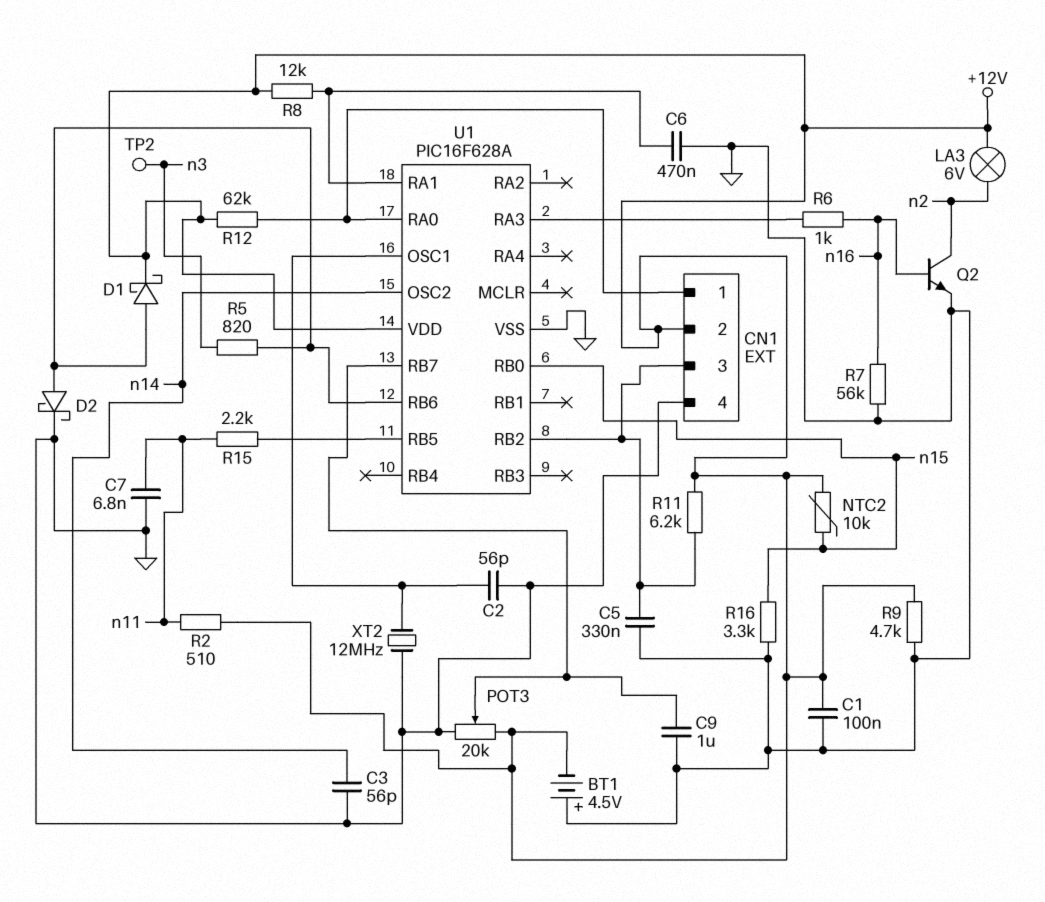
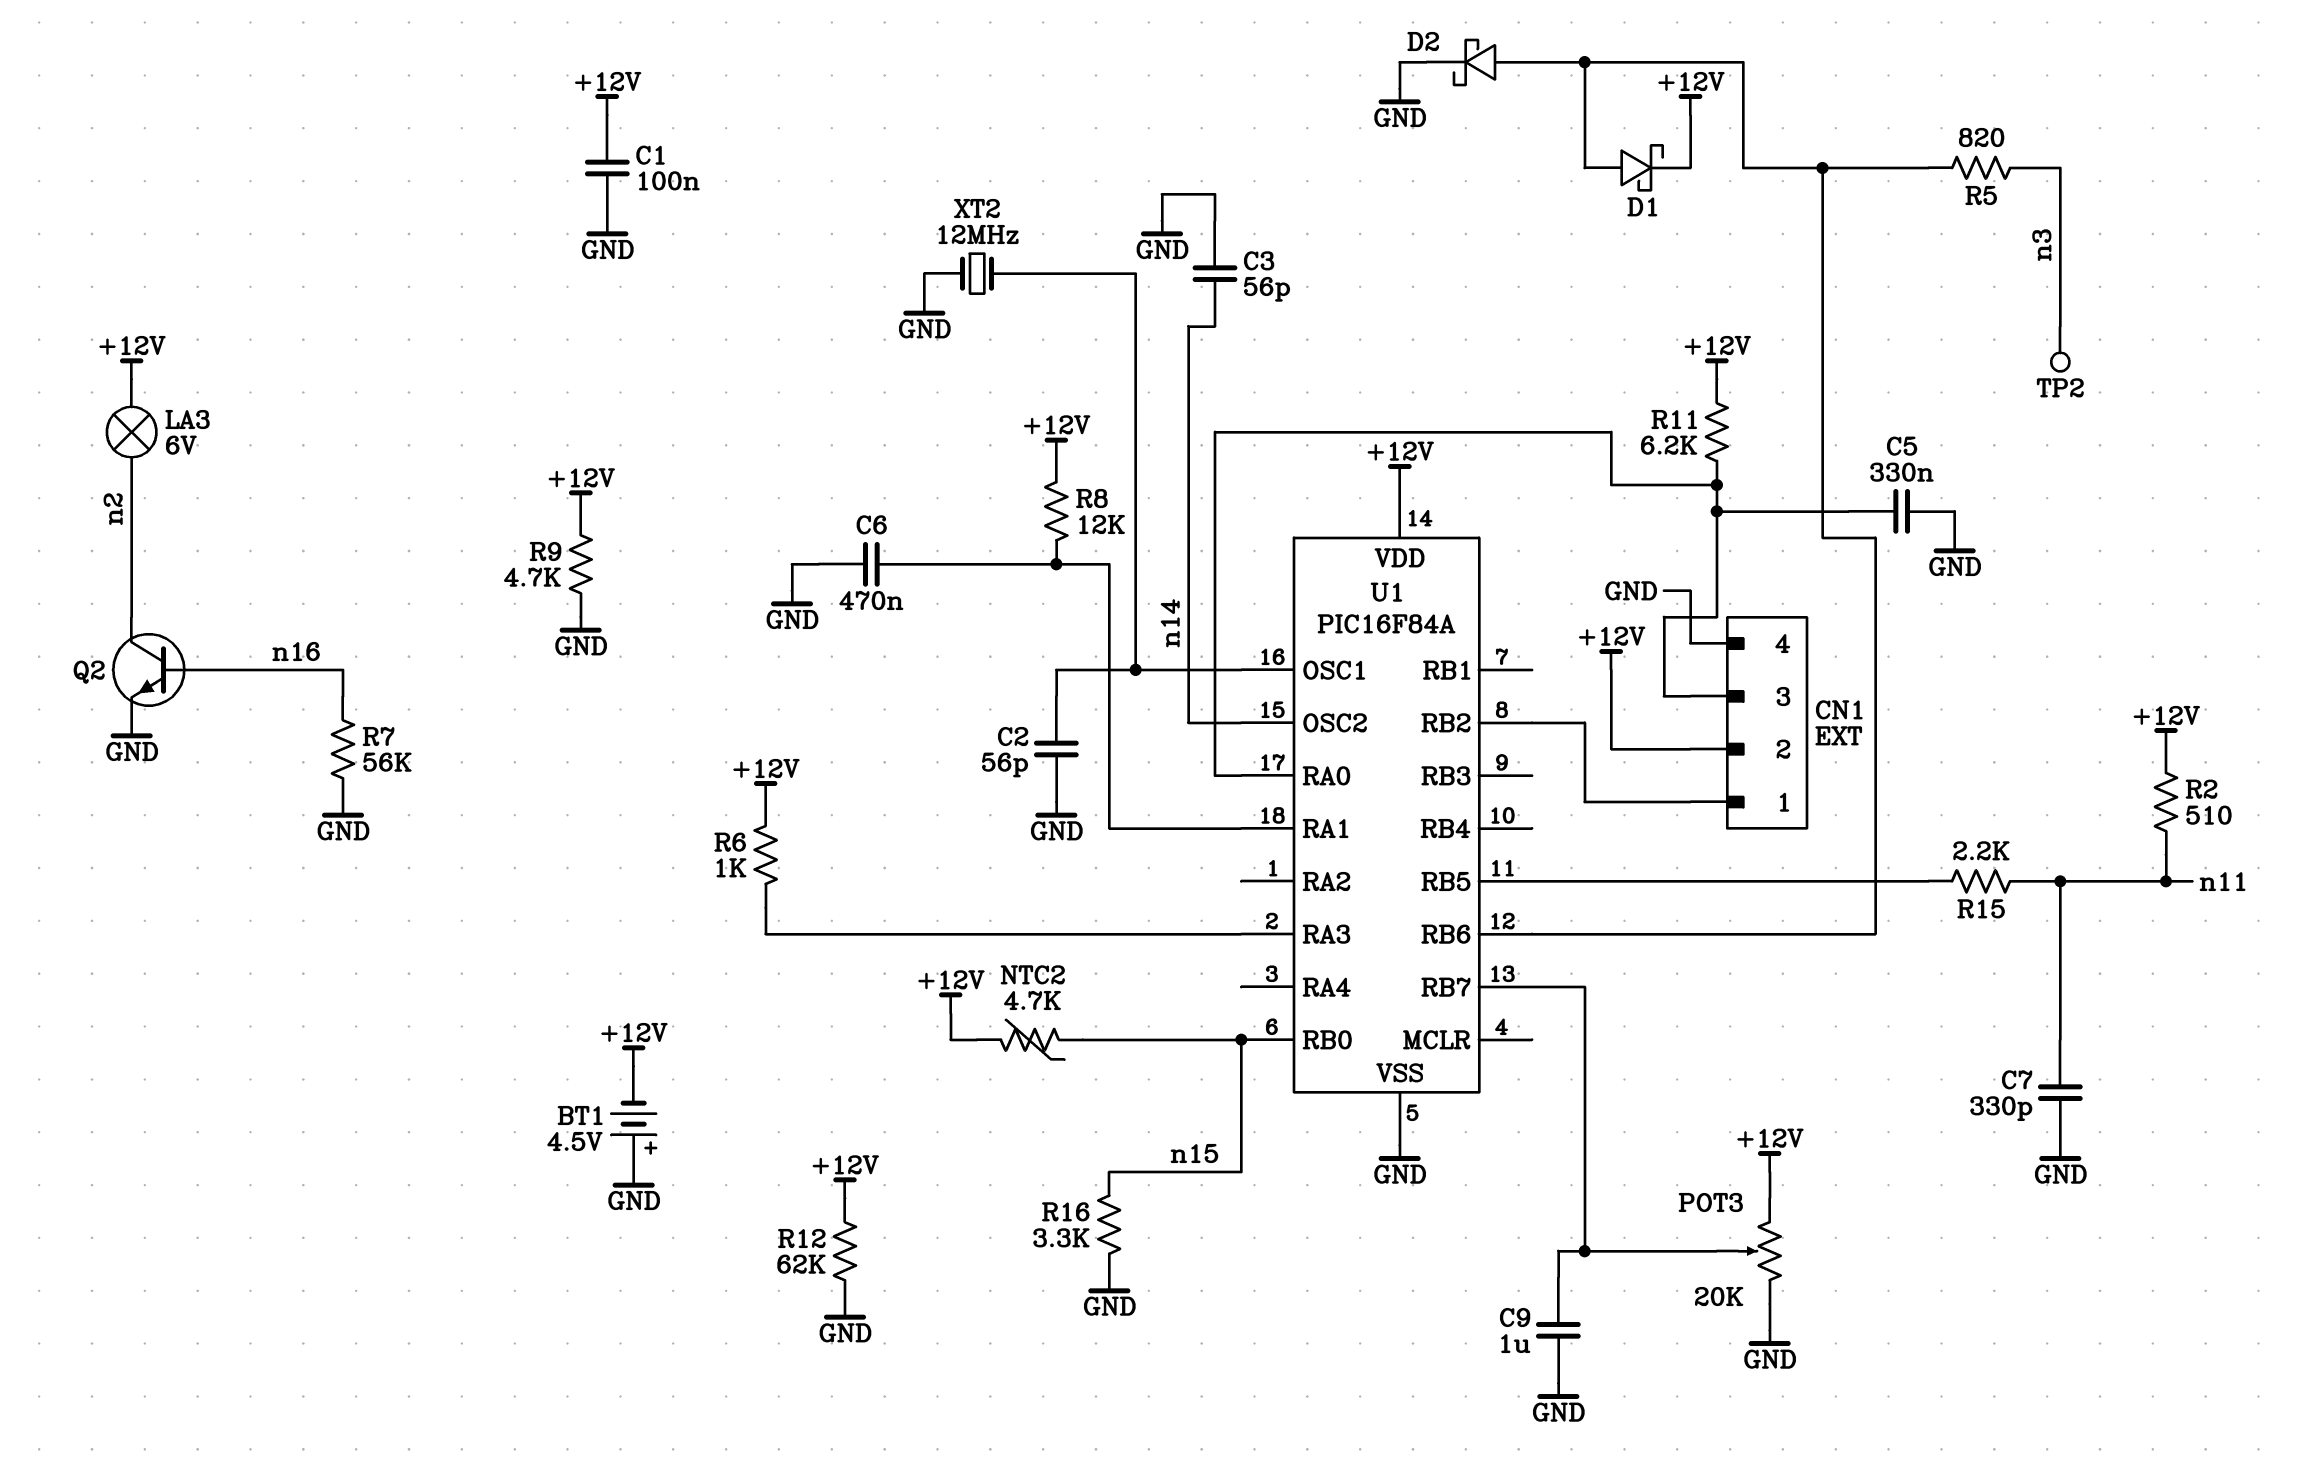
C7: 6.8nF (GND, n11) -> 330pF (GND, n11)
NTC2: 10k (+12V, n15) -> 4.7k (+12V, n15)
R6: 1k (U1/RA3, n16) -> 1k (+12V, U1/RA3)
R12: 62k (+12V, CN1/1) -> 62k (+12V, GND)
U1: PIC16F628A -> PIC16F84A
U1 pin RA0: CN1/1 -> CN1/3
U1 pin RB2: CN1/3 -> CN1/1

